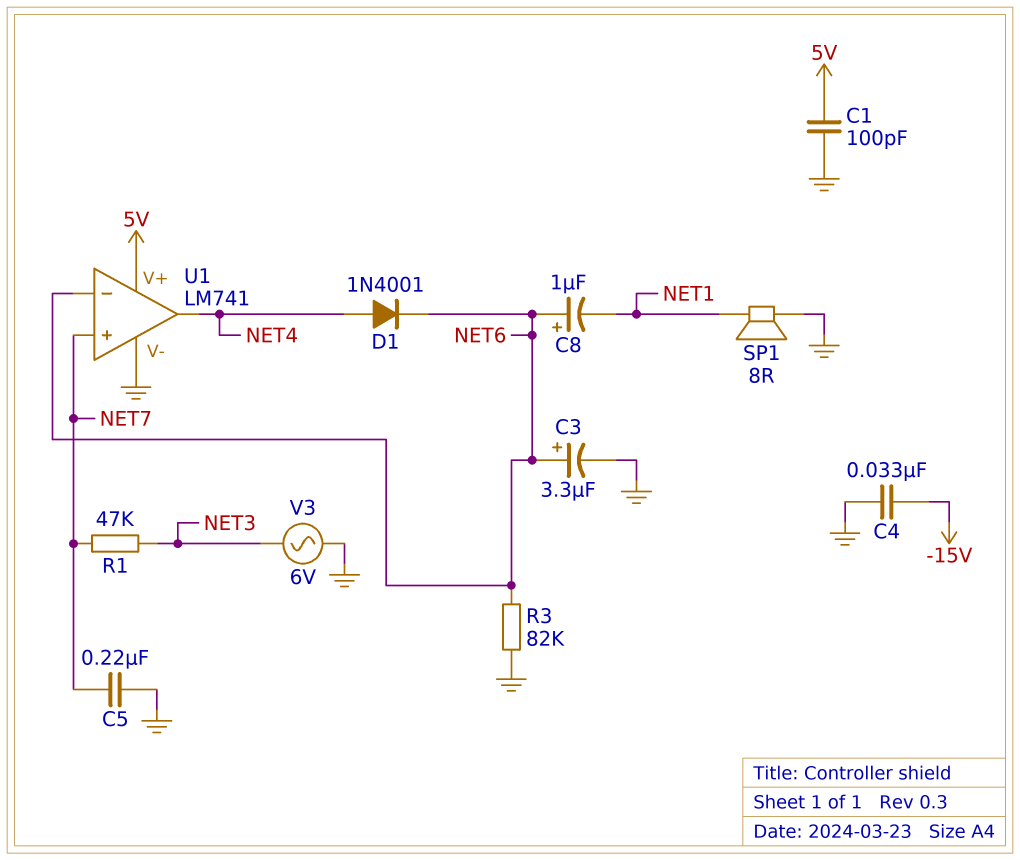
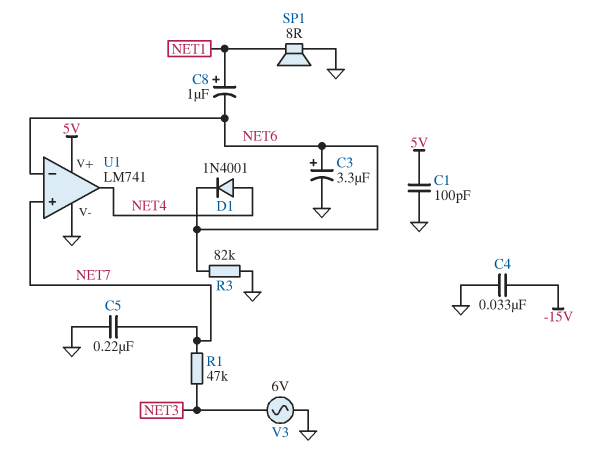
C8: 1uF (plus NET6, minus NET1) -> 1uF (plus NET1, minus NET6)

